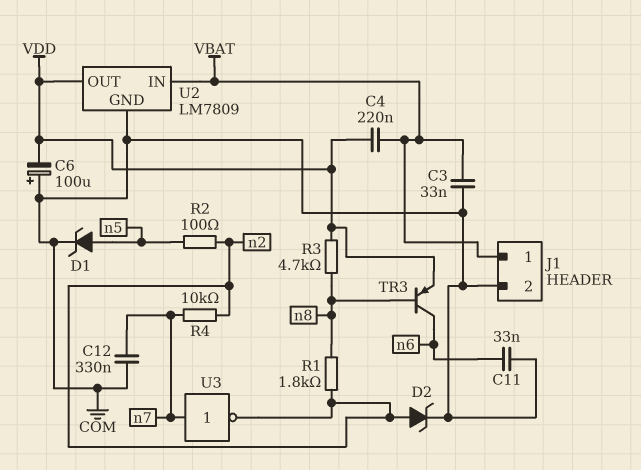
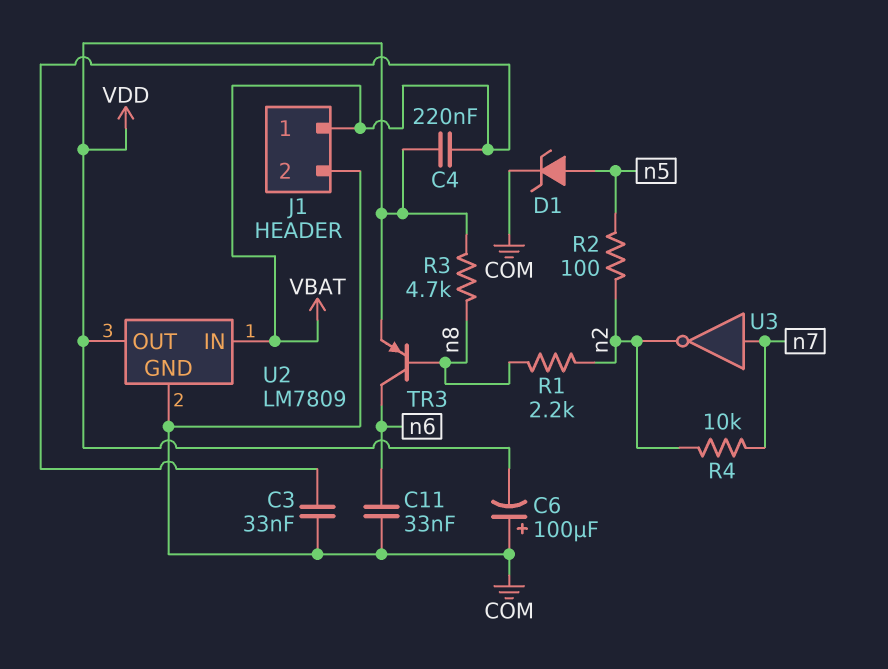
C12: 330nF (COM, n7) -> none
D2: zener (A n2, K COM) -> none
R1: 1.8k (n2, n8) -> 2.2k (n2, n8)

